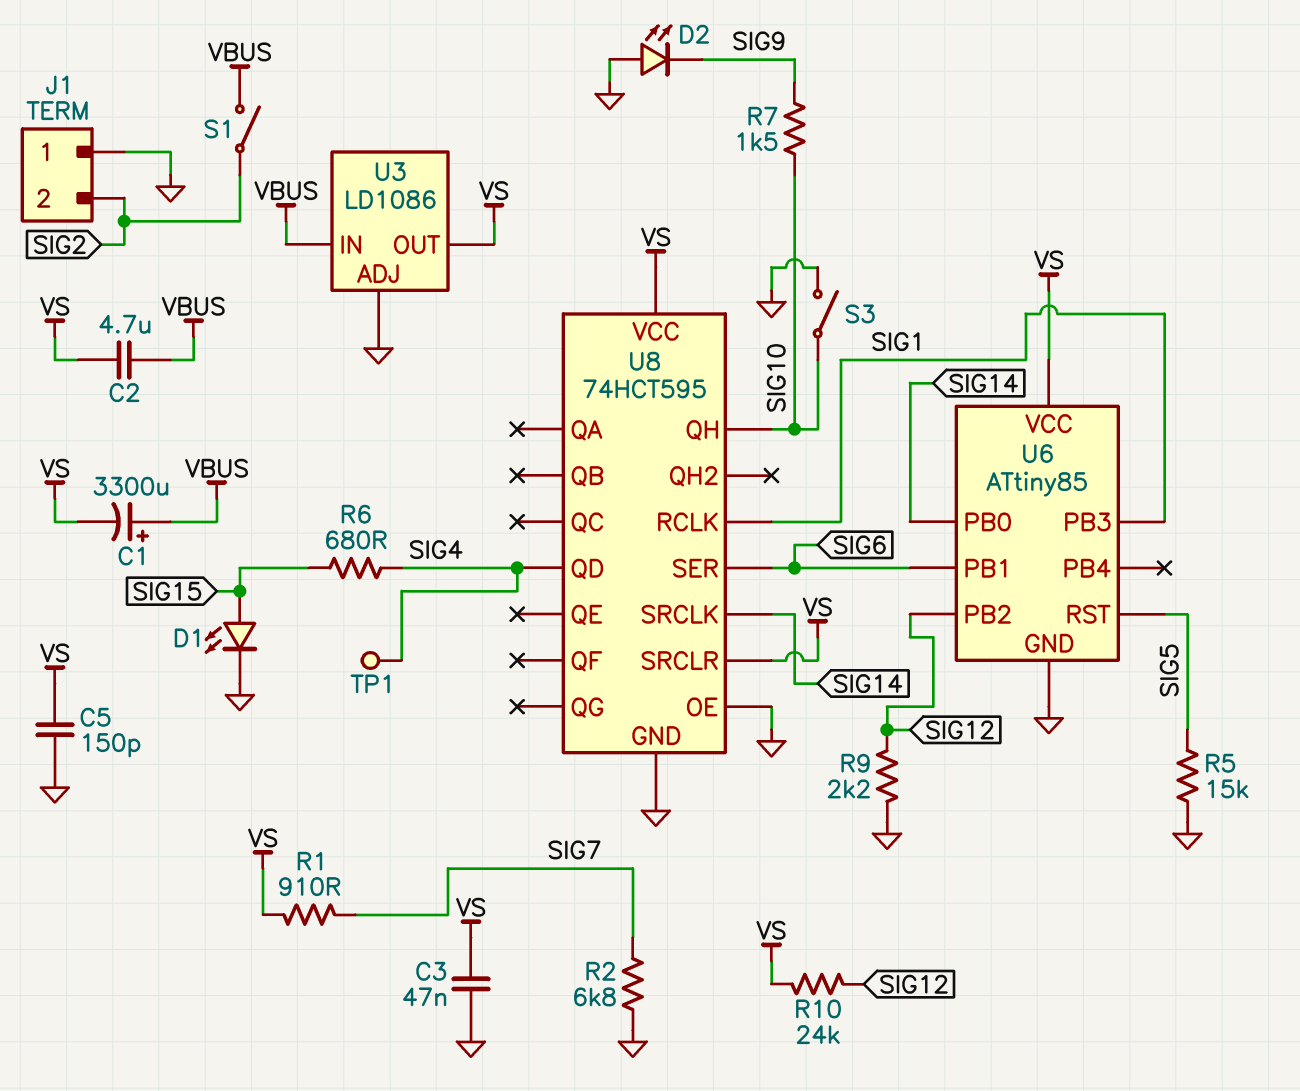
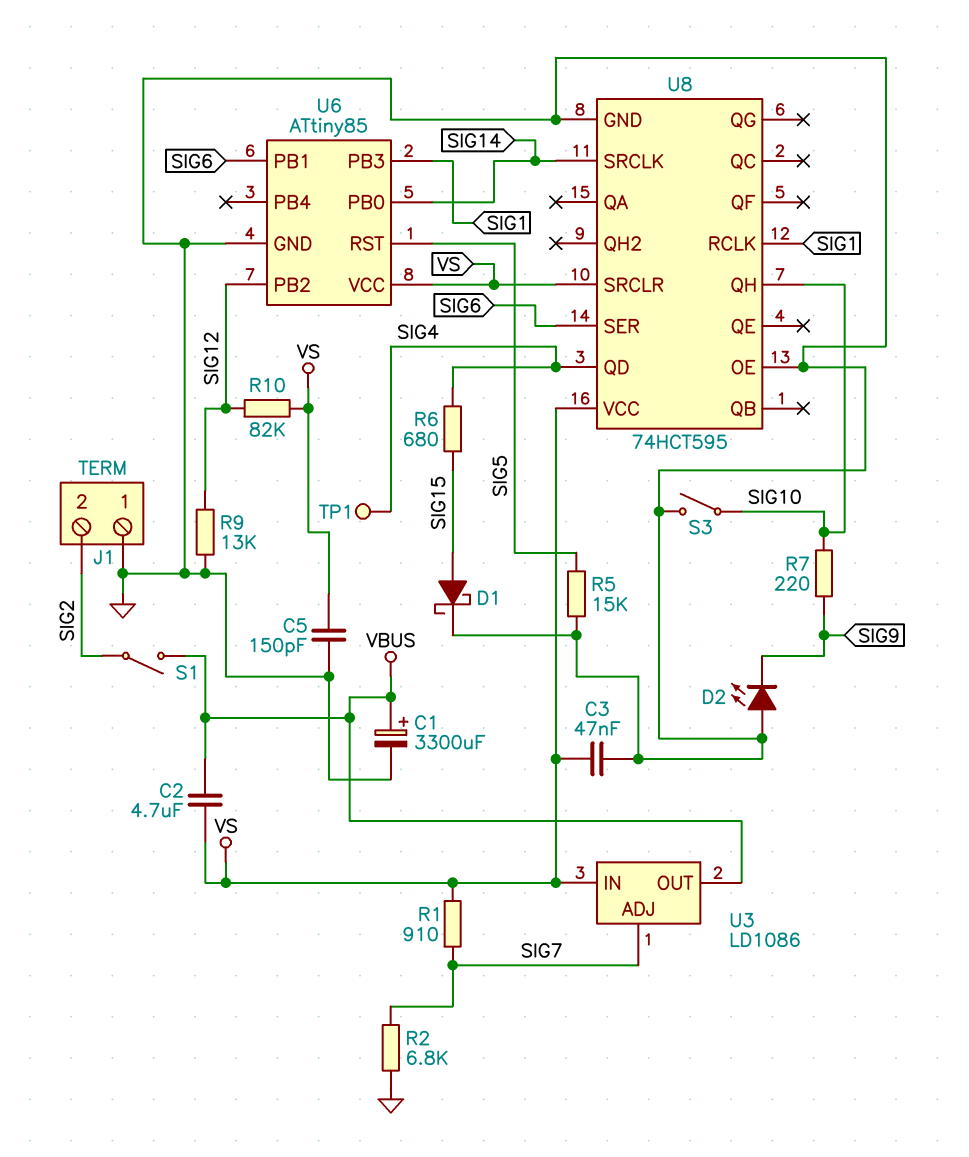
C1: 3300uF (plus VBUS, minus VS) -> 3300uF (plus VBUS, minus GND)
D1: LED (A SIG15, K GND) -> schottky (A SIG15, K GND)
R7: 1.5k (SIG9, SIG10) -> 220 (SIG9, SIG10)
R9: 2.2k (GND, SIG12) -> 13k (GND, SIG12)
R10: 24k (SIG12, VS) -> 82k (SIG12, VS)
U3 pin ADJ: GND -> SIG7
U3 pin IN: VBUS -> VS
U3 pin OUT: VS -> VBUS

